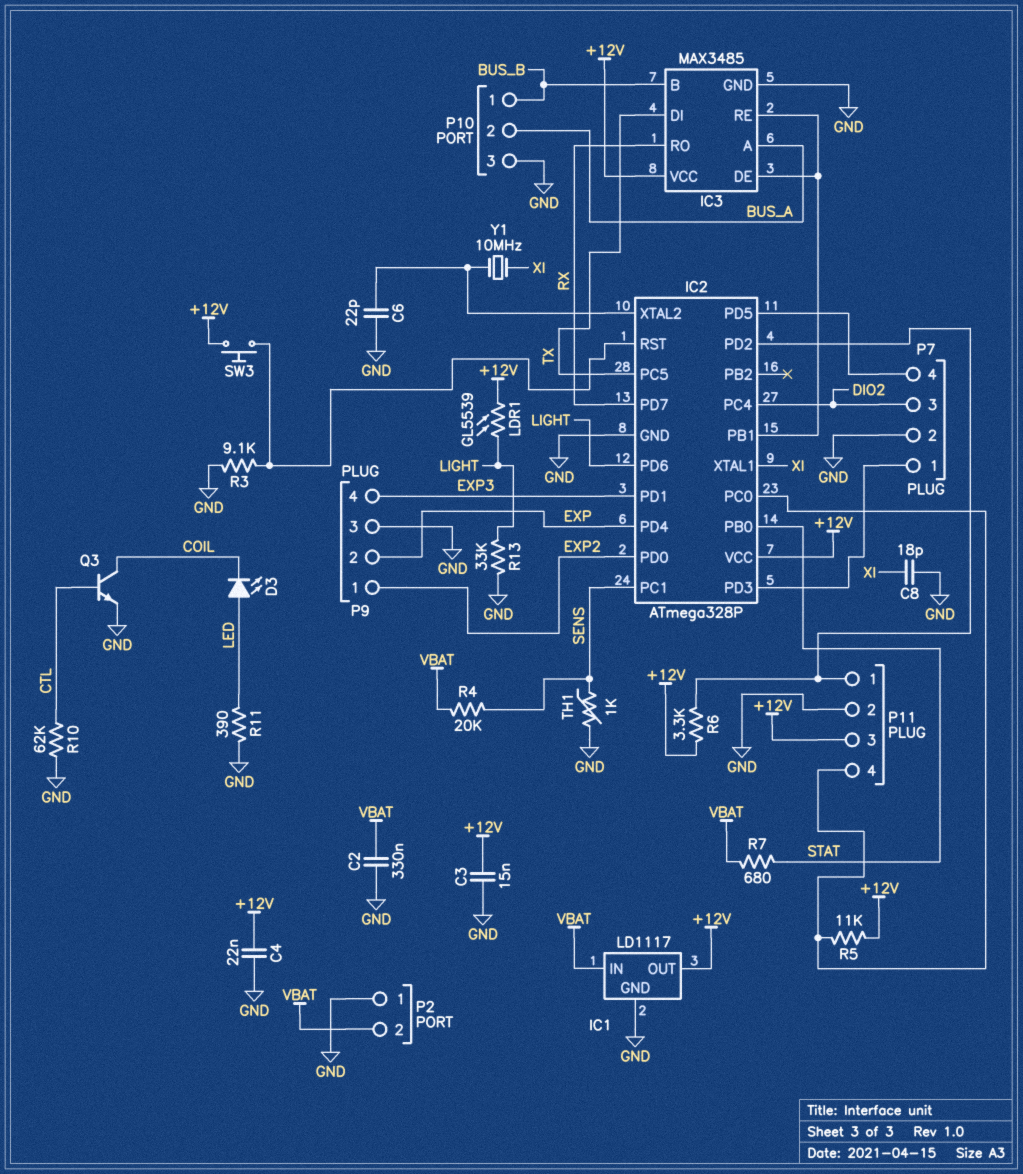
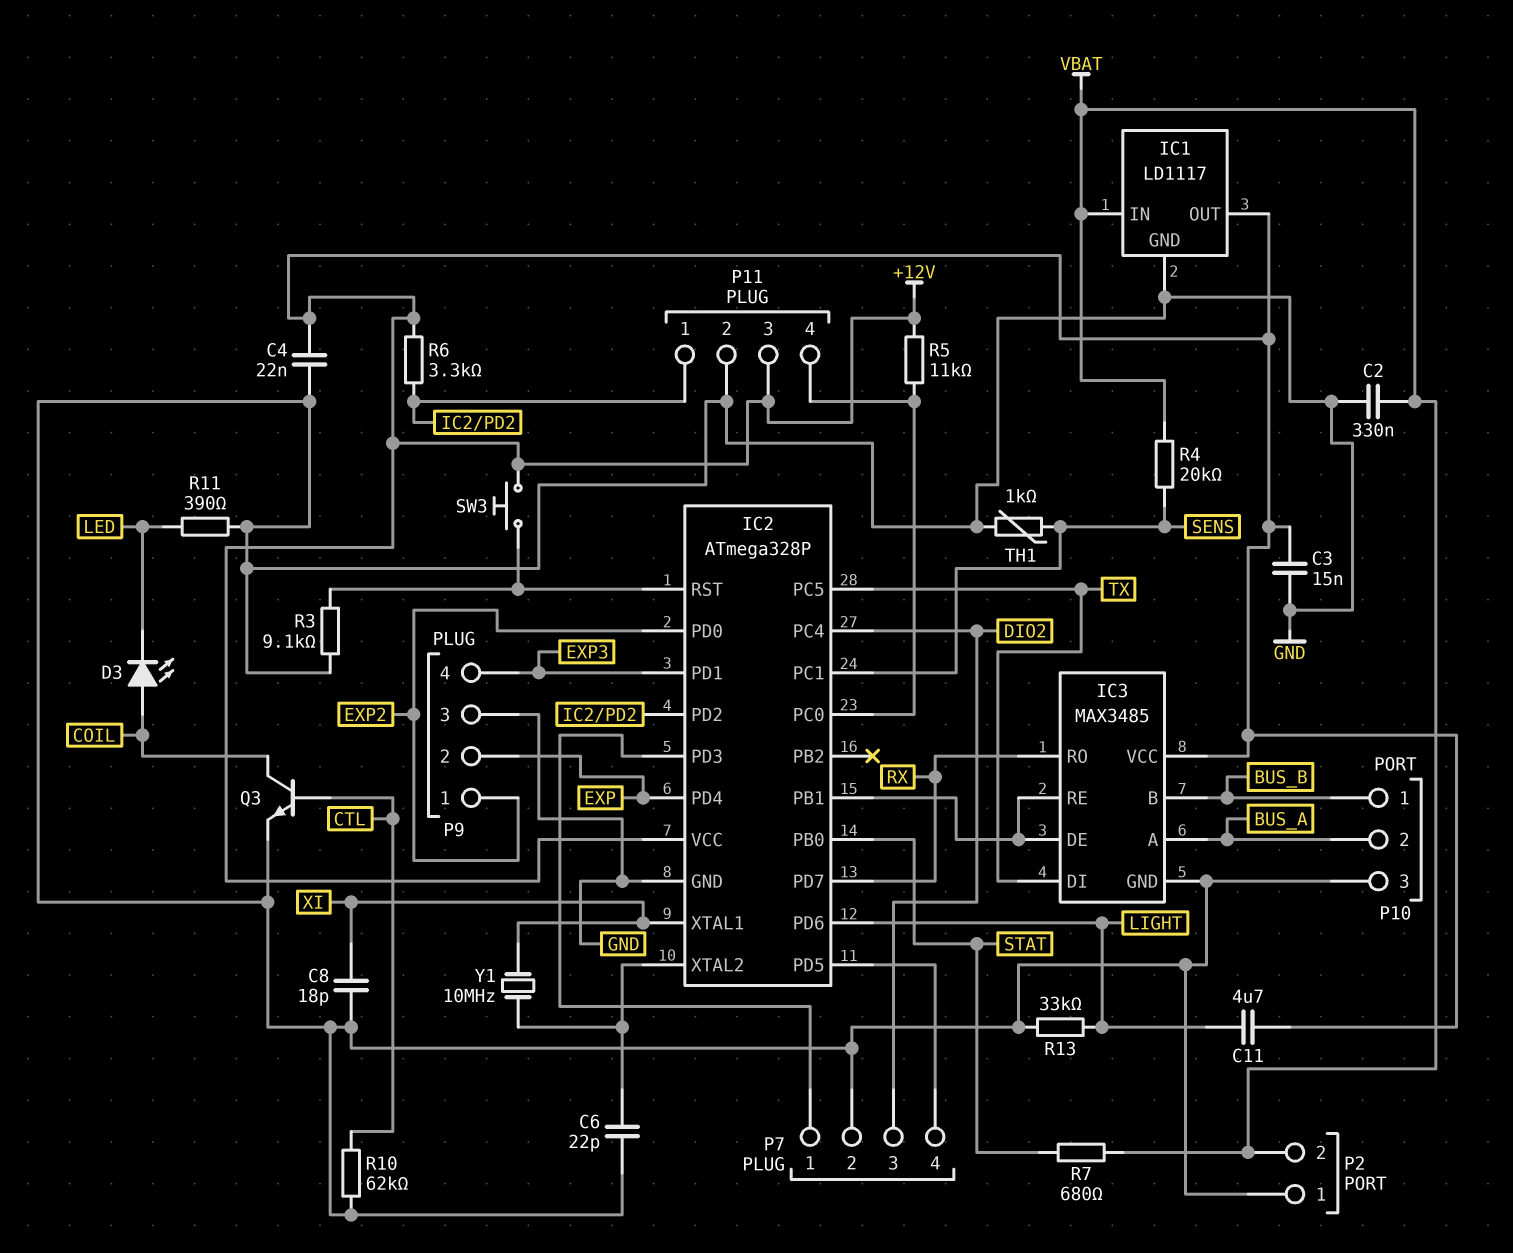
C11: none -> 4.7uF (+12V, LIGHT)
D3: LED (A LED, K COIL) -> LED (A COIL, K LED)
LDR1: GL5539 (+12V, LIGHT) -> none

